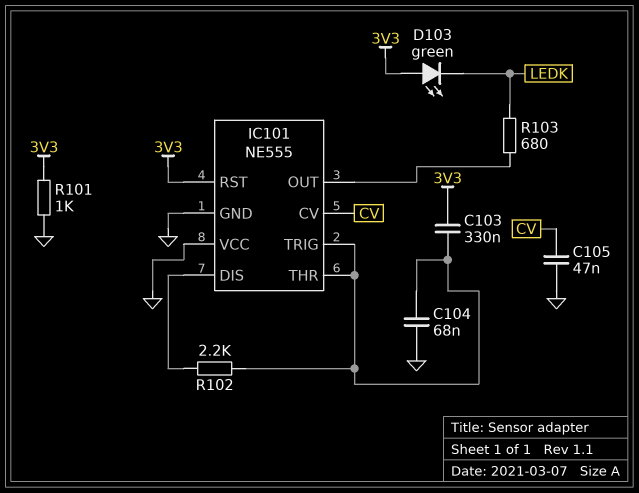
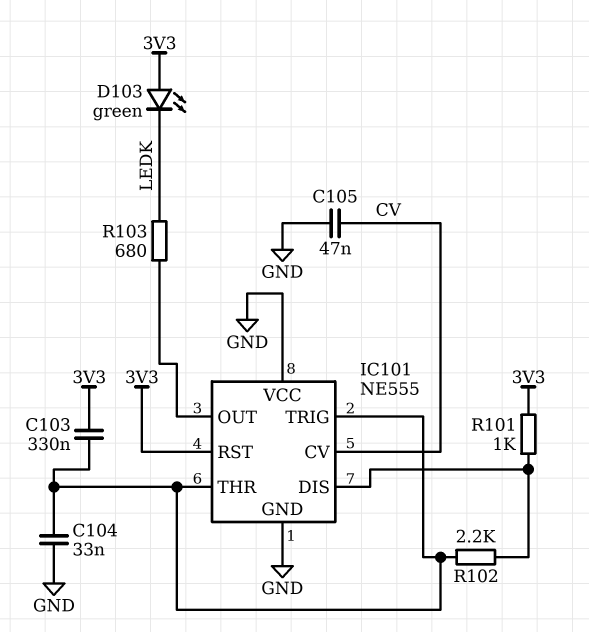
C104: 68nF (GND, IC101/THR) -> 33nF (GND, IC101/THR)
R101: 1k (3V3, GND) -> 1k (3V3, IC101/DIS)

